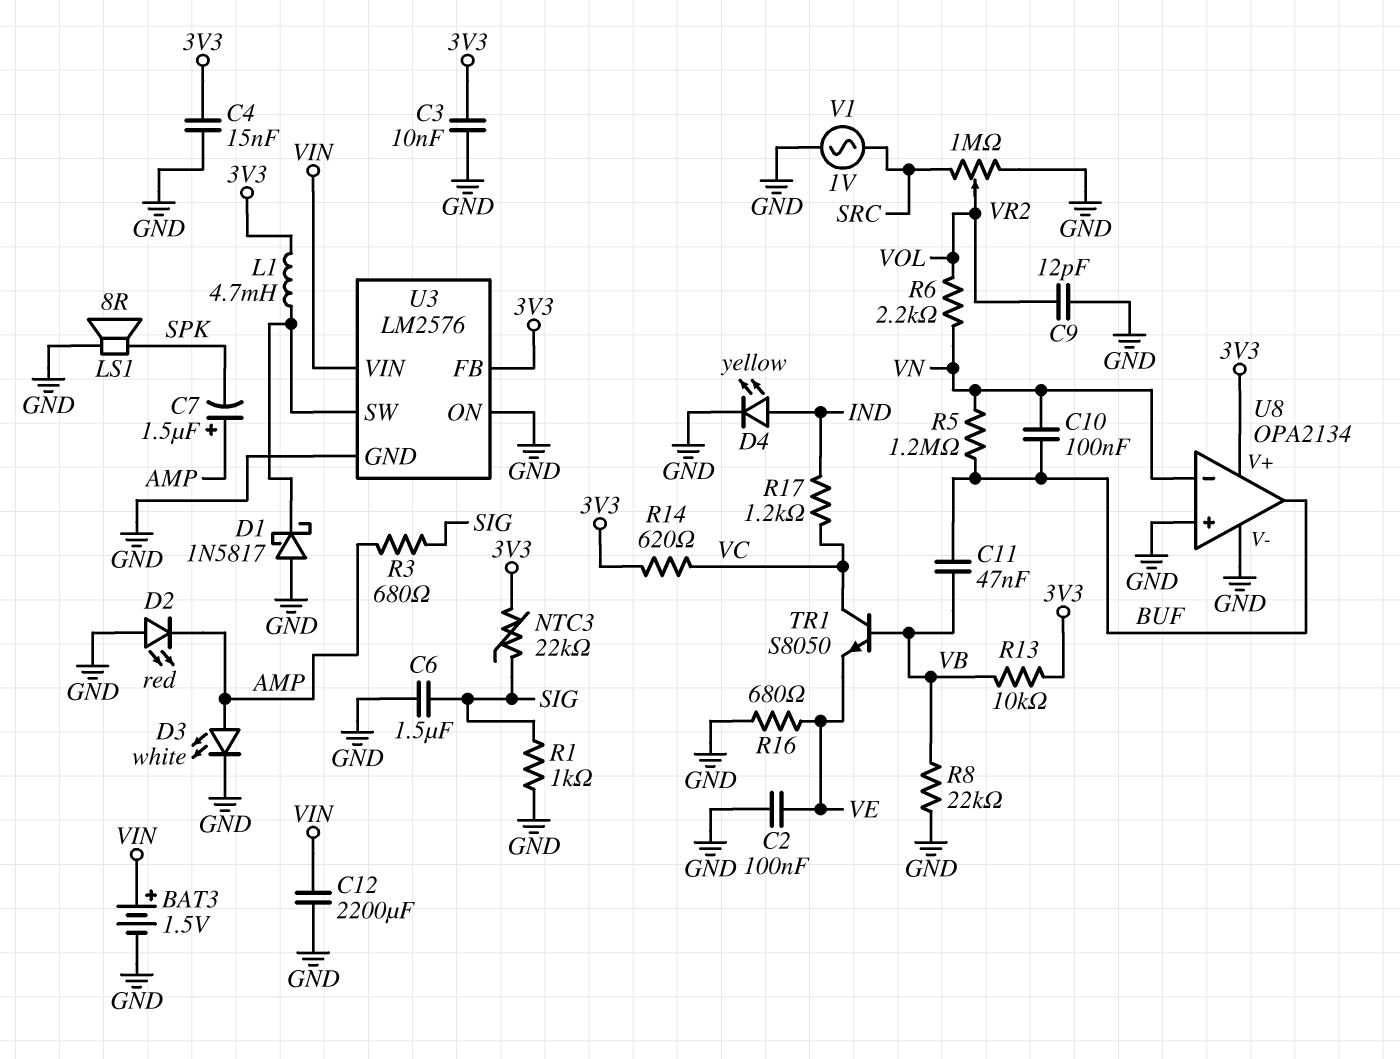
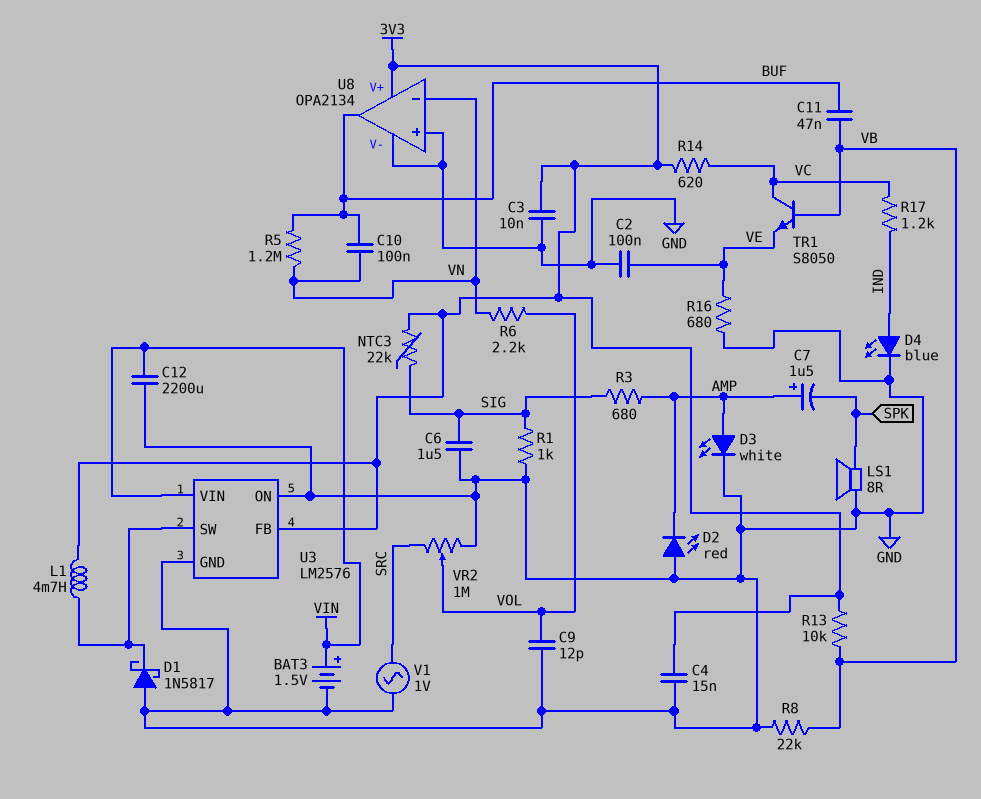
D4: LED yellow (A IND, K GND) -> LED blue (A IND, K GND)

